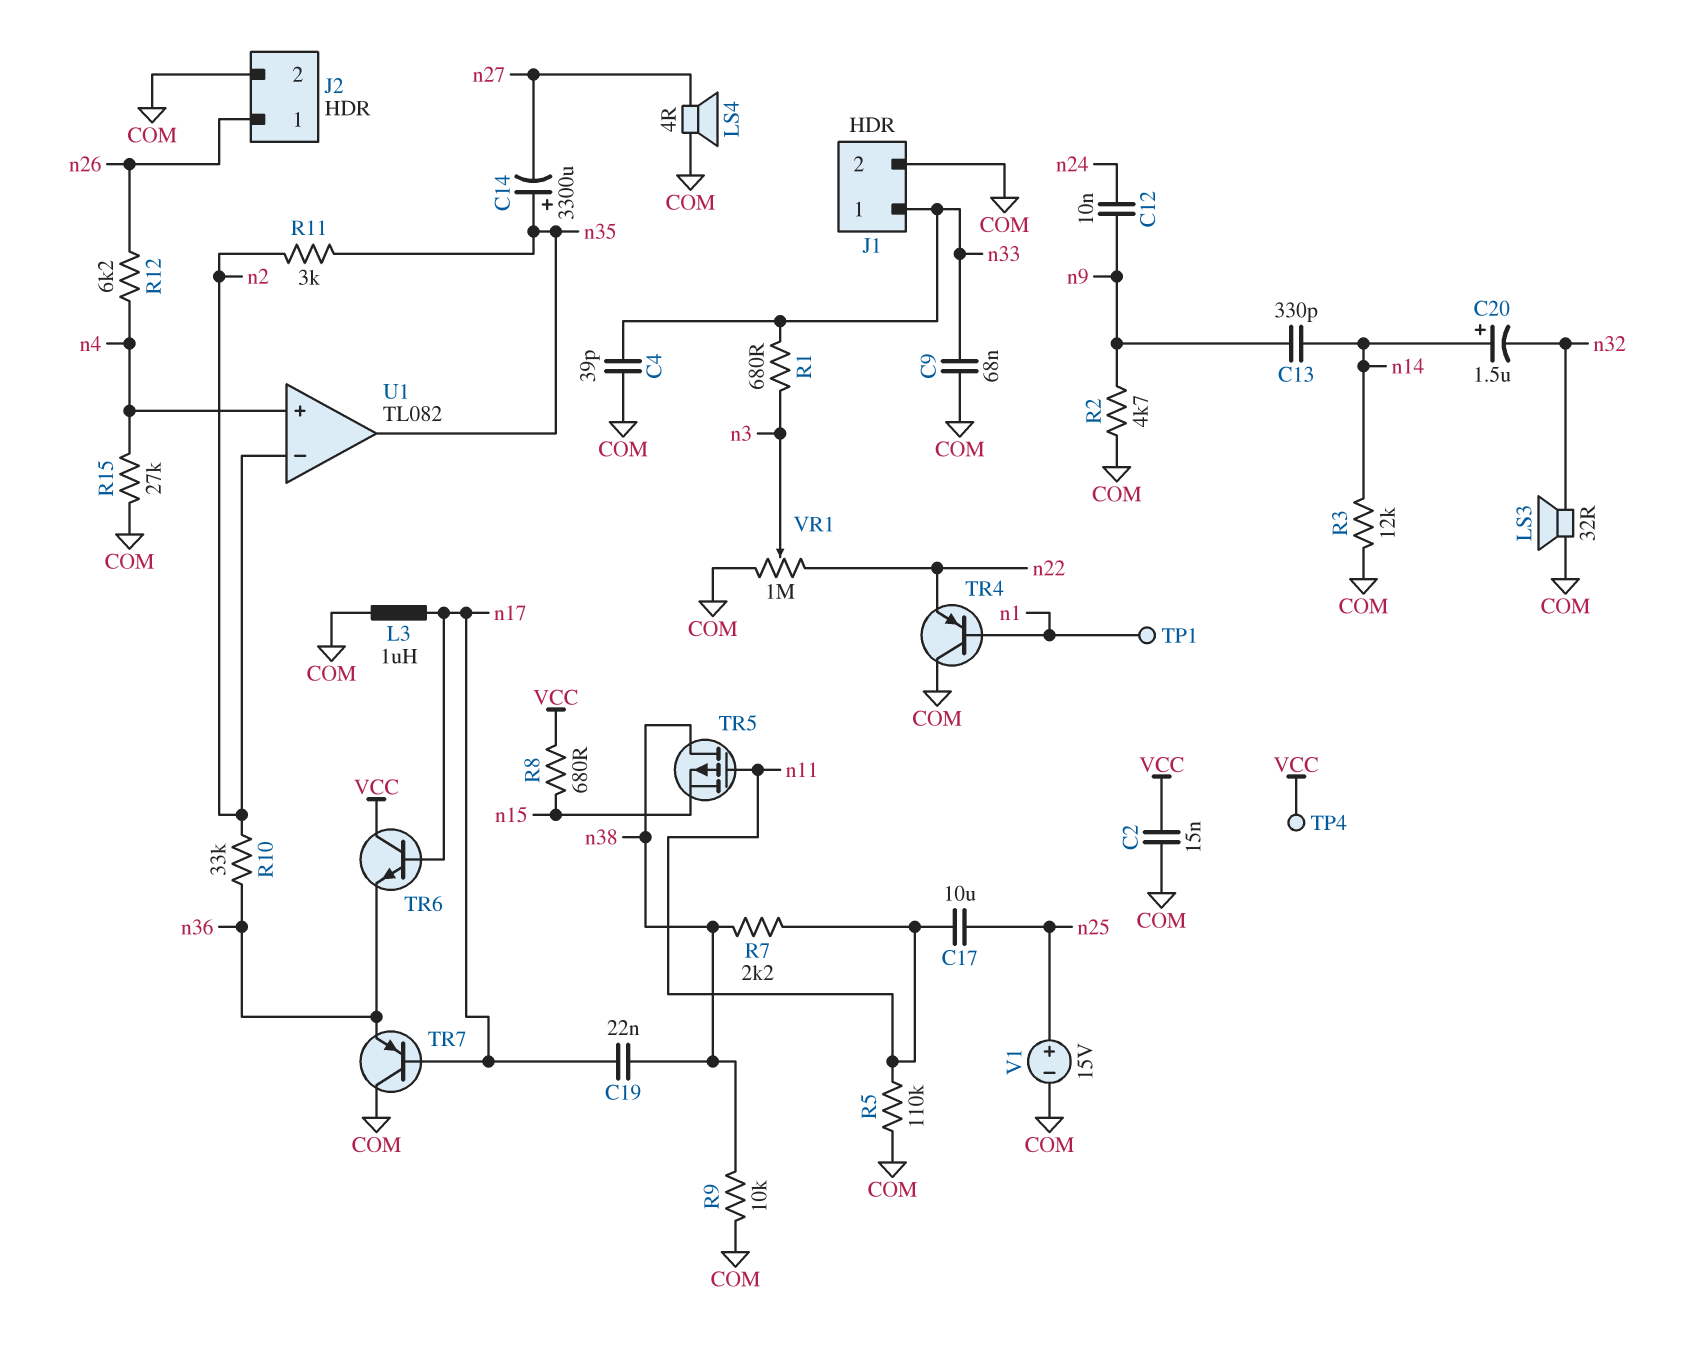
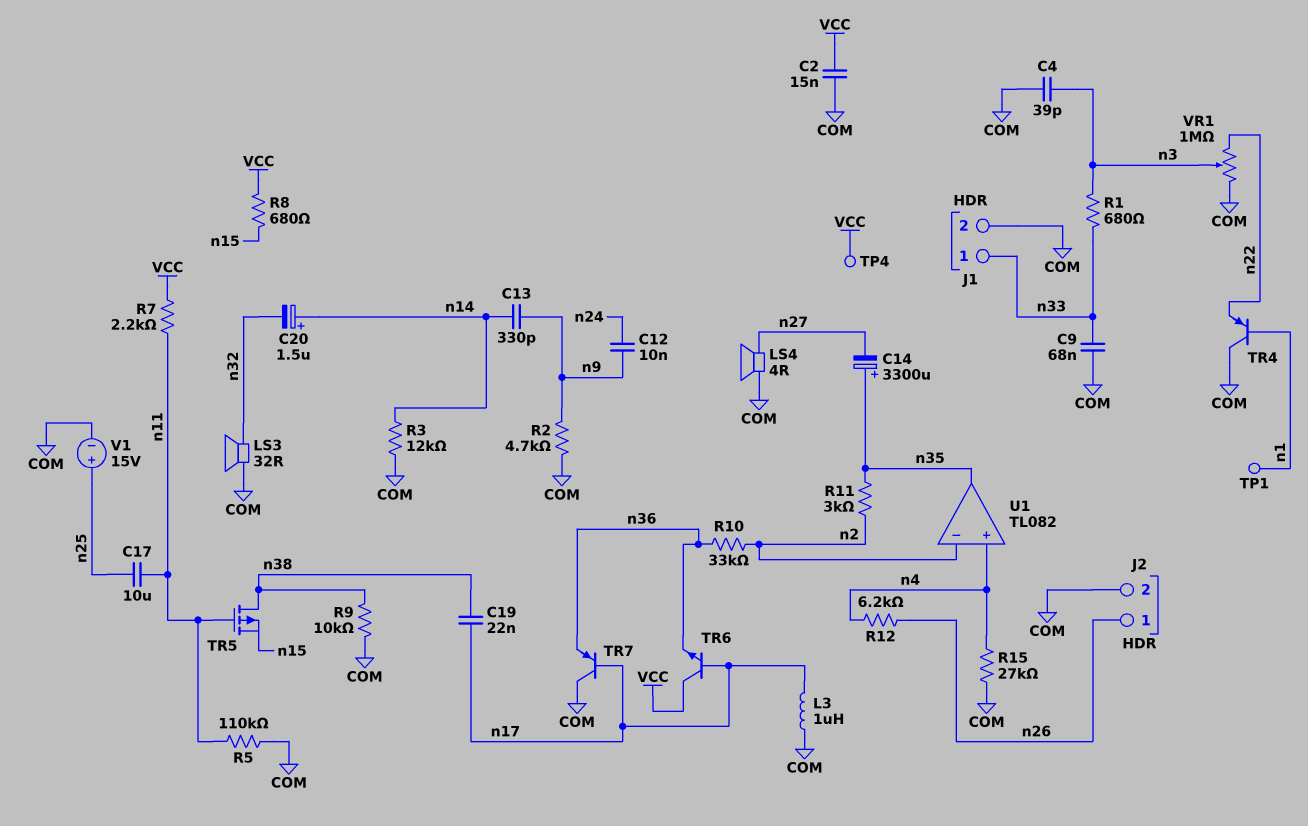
C4: 39pF (COM, n33) -> 39pF (COM, n3)
R7: 2.2k (n11, n38) -> 2.2k (VCC, n11)

